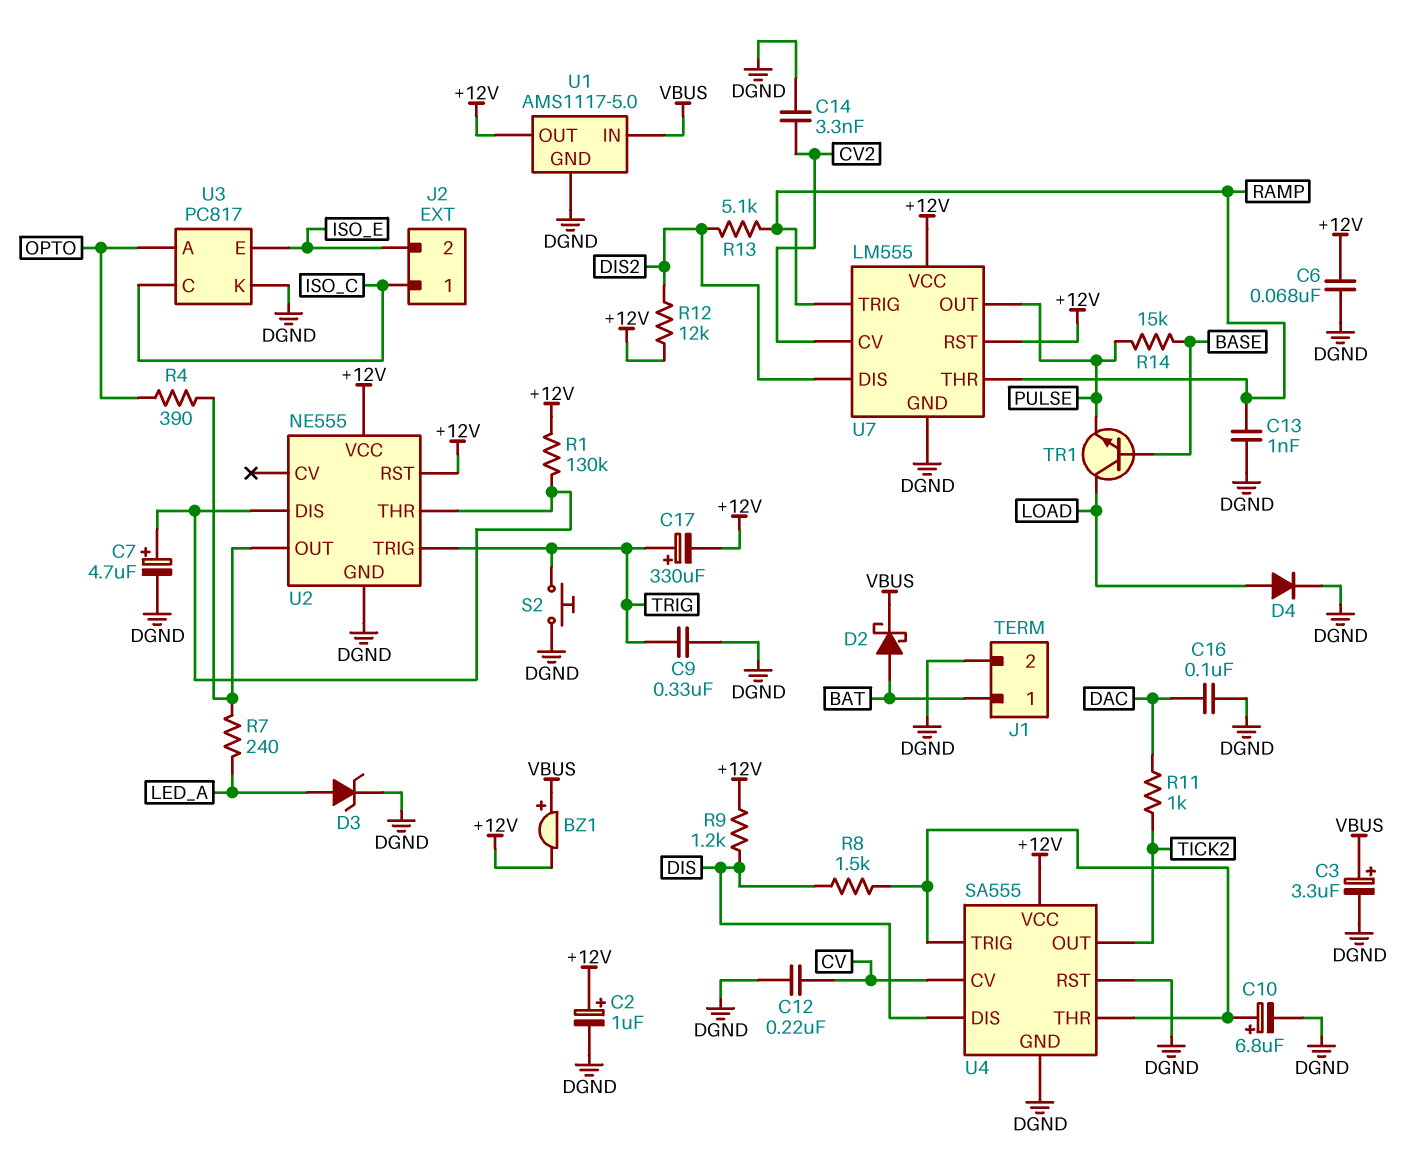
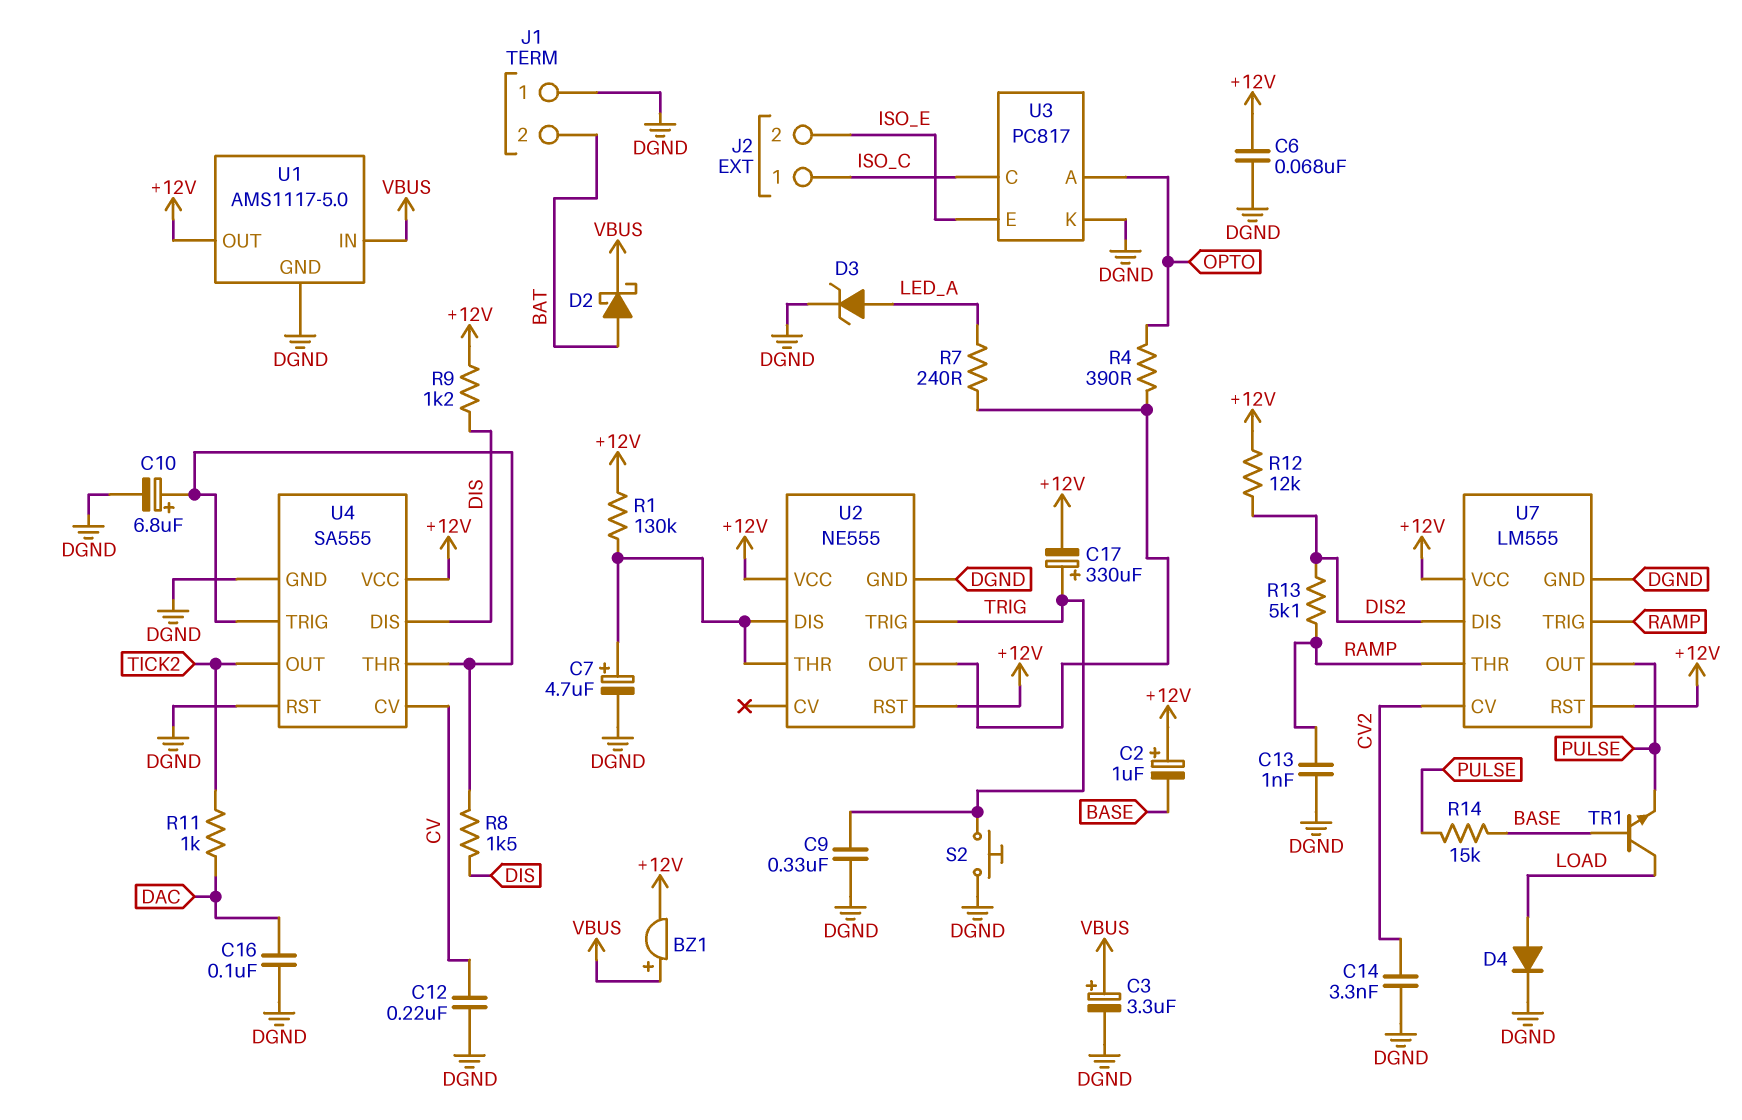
C2: 1uF (plus +12V, minus DGND) -> 1uF (plus +12V, minus BASE)
J1 pin 1: BAT -> DGND
J1 pin 2: DGND -> BAT

